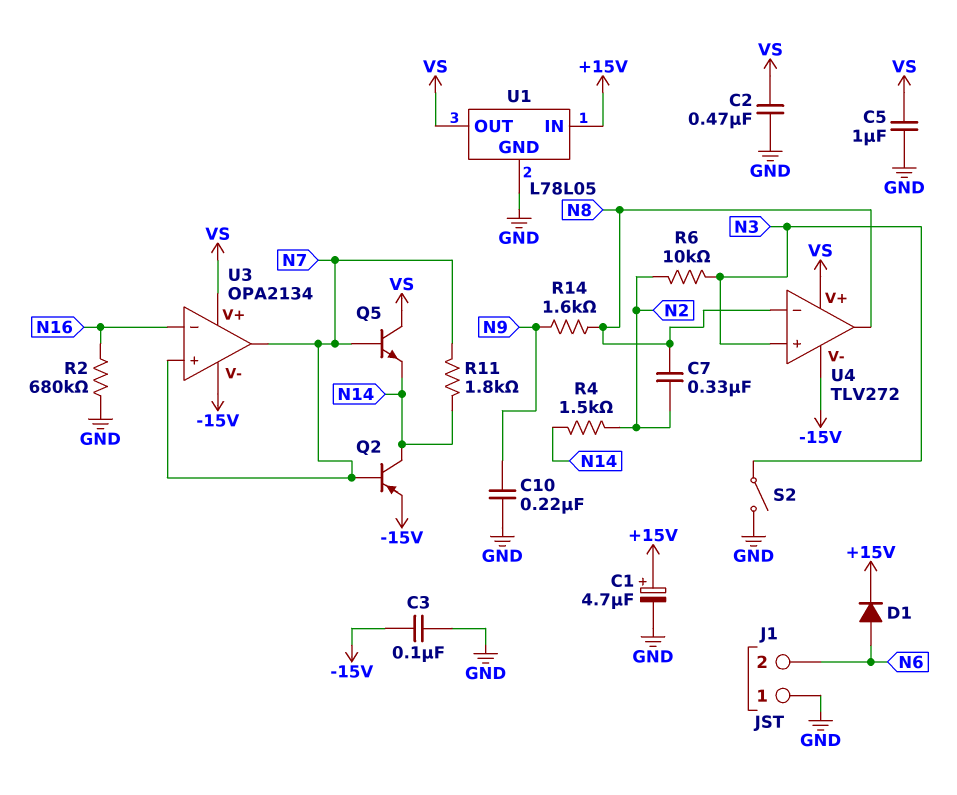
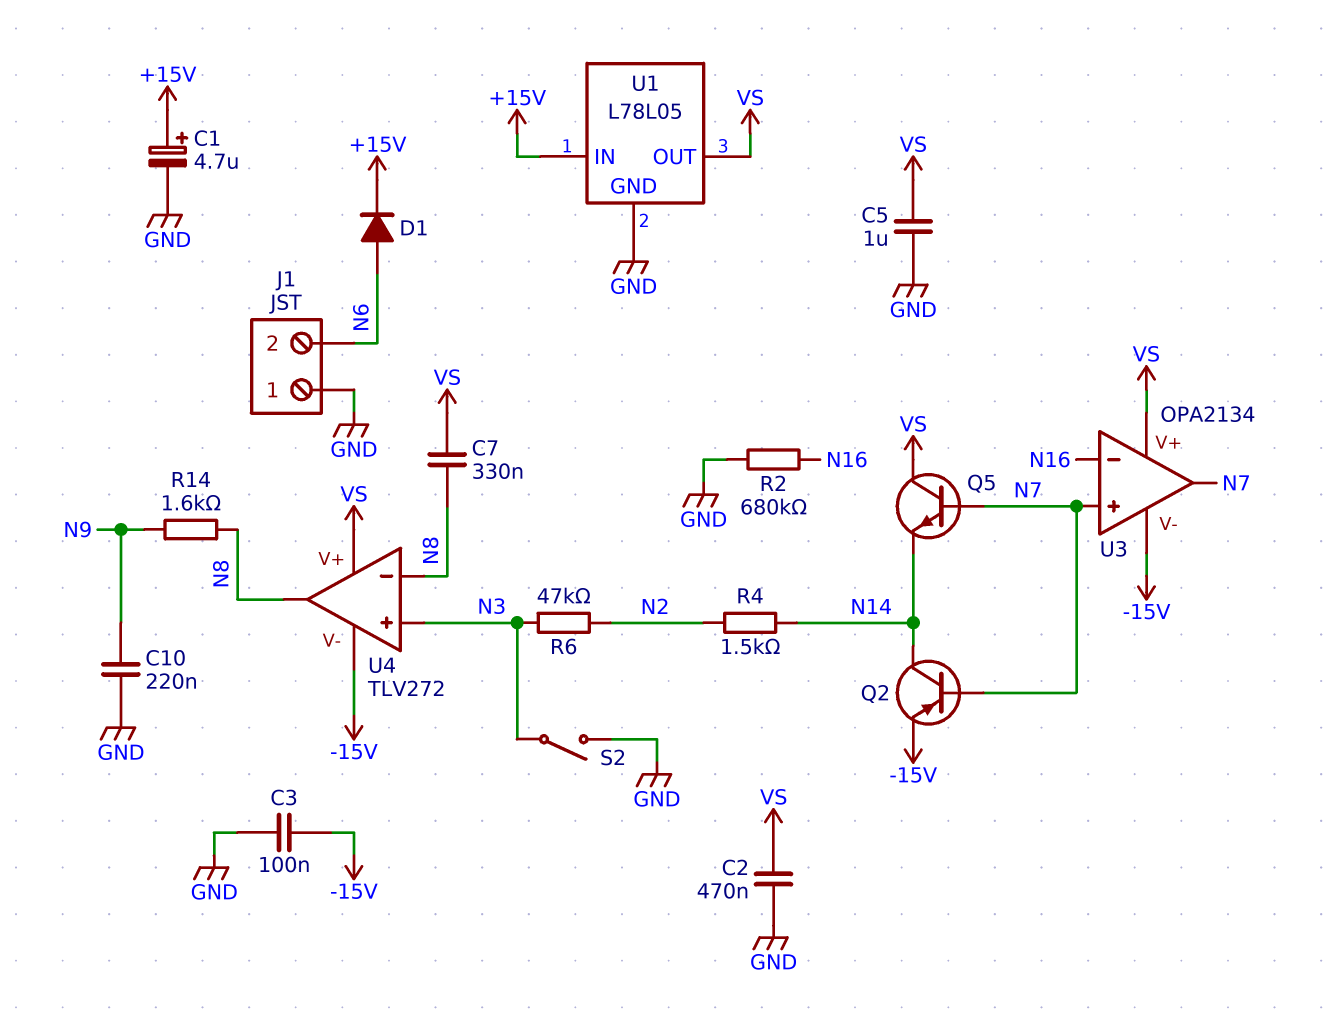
C7: 330nF (N2, N8) -> 330nF (N8, VS)
R6: 10k (N2, N3) -> 47k (N2, N3)
R11: 1.8k (N7, N14) -> none

